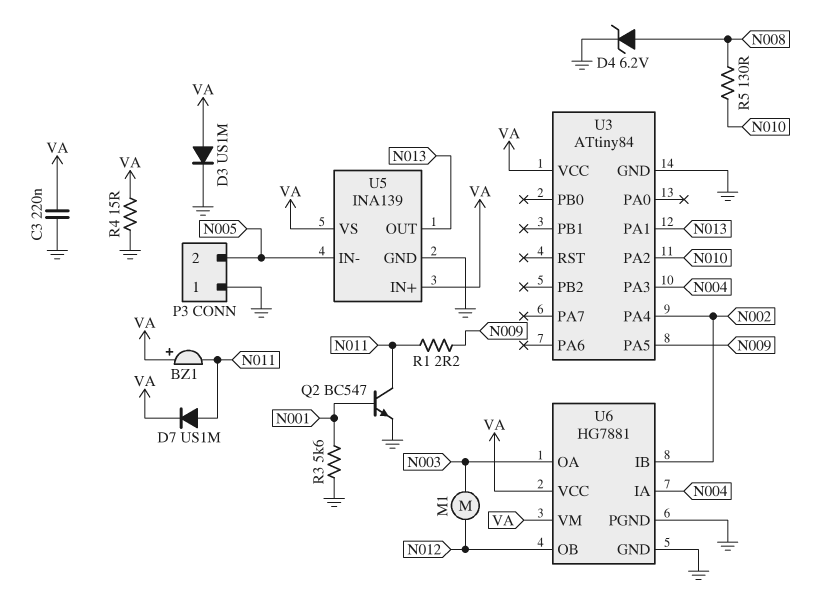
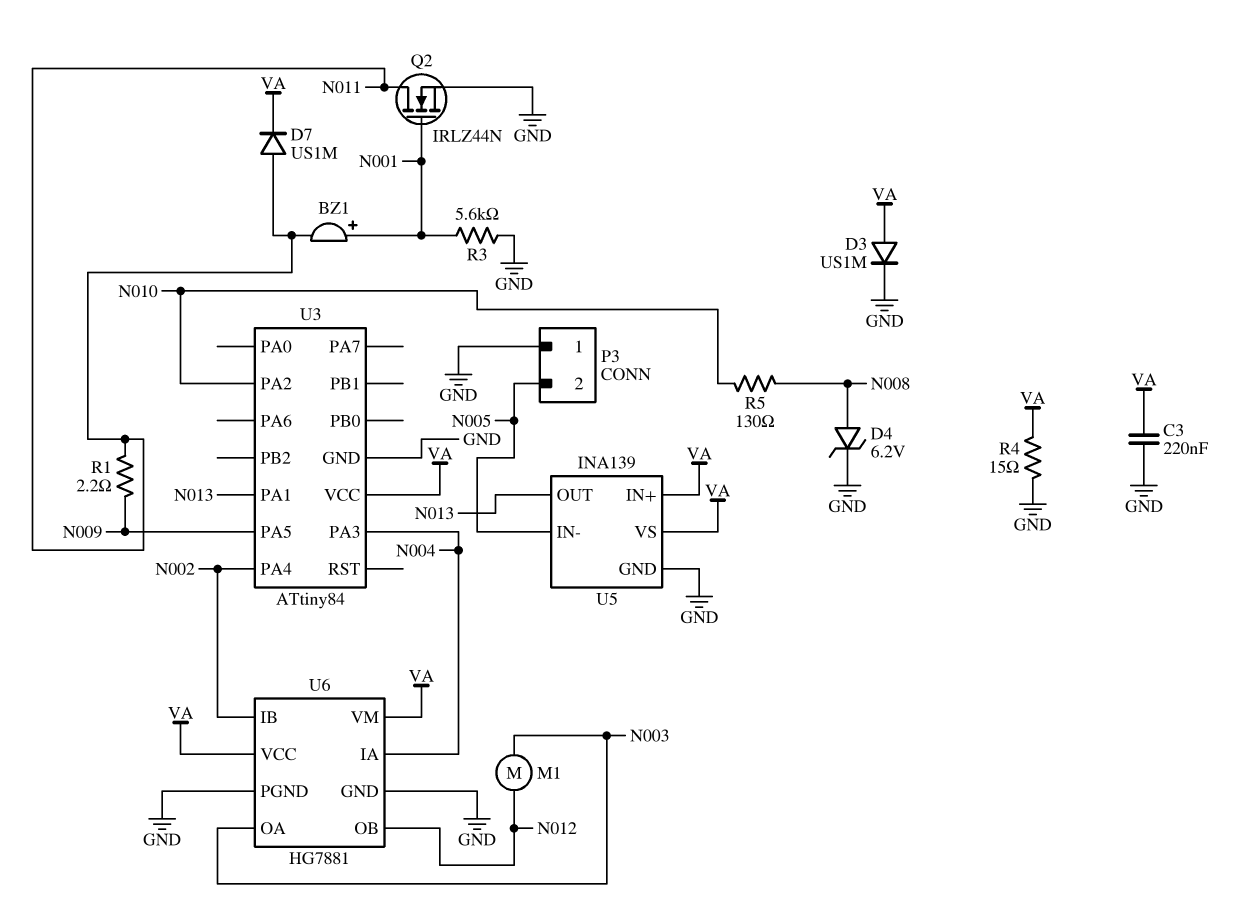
BZ1: buzzer (plus VA, minus N011) -> buzzer (plus N001, minus N011)
Q2: NPN BC547 (B N001, C N011, E GND) -> NMOS IRLZ44N (G N001, D N011, S GND)

